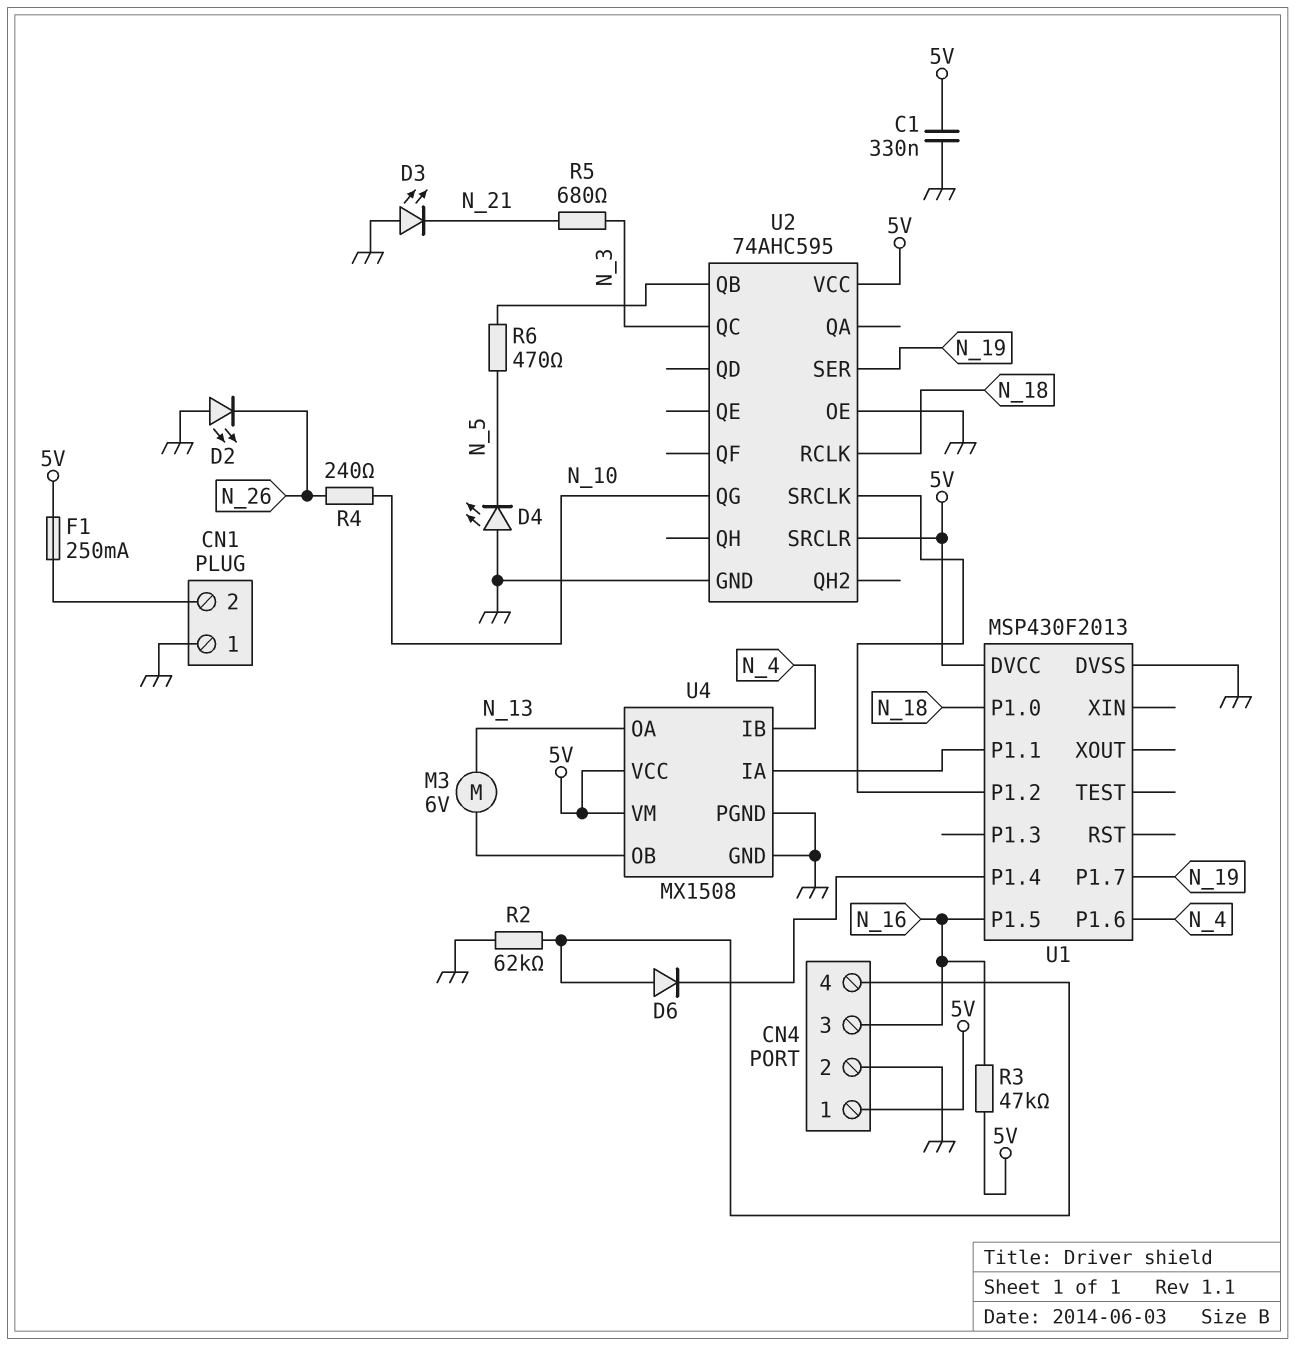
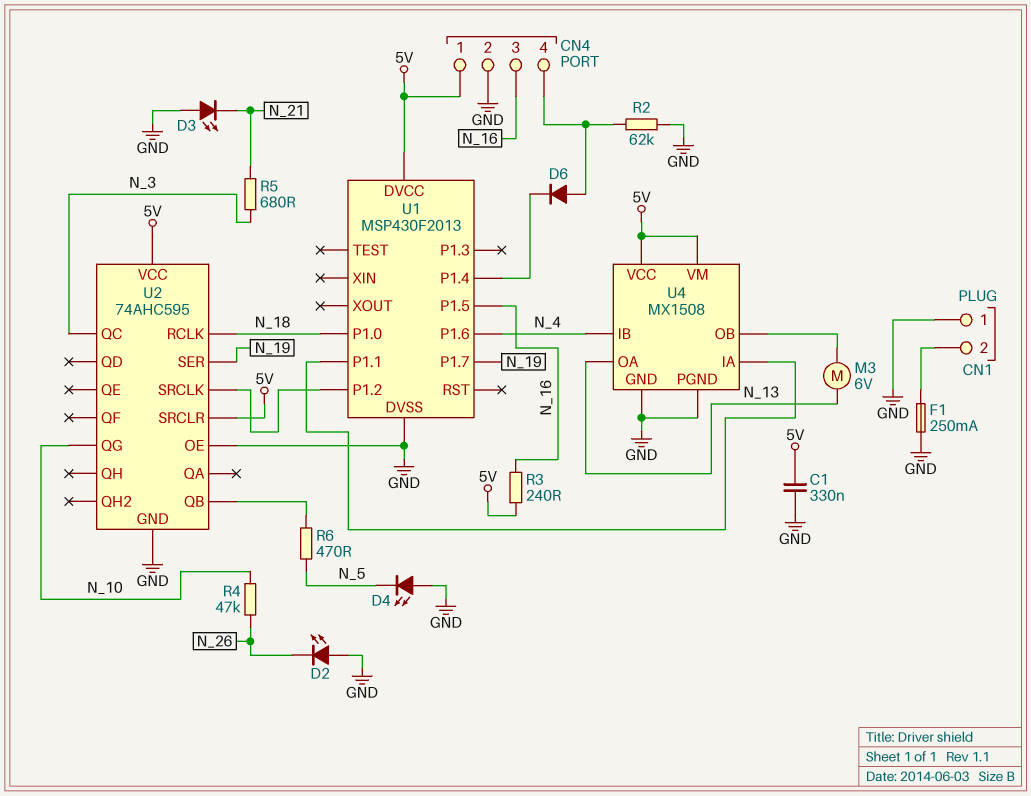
F1: 250mA (5V, CN1/2) -> 250mA (CN1/2, GND)
R3: 47k (5V, N_16) -> 240 (5V, N_16)
R4: 240 (N_10, N_26) -> 47k (N_10, N_26)

